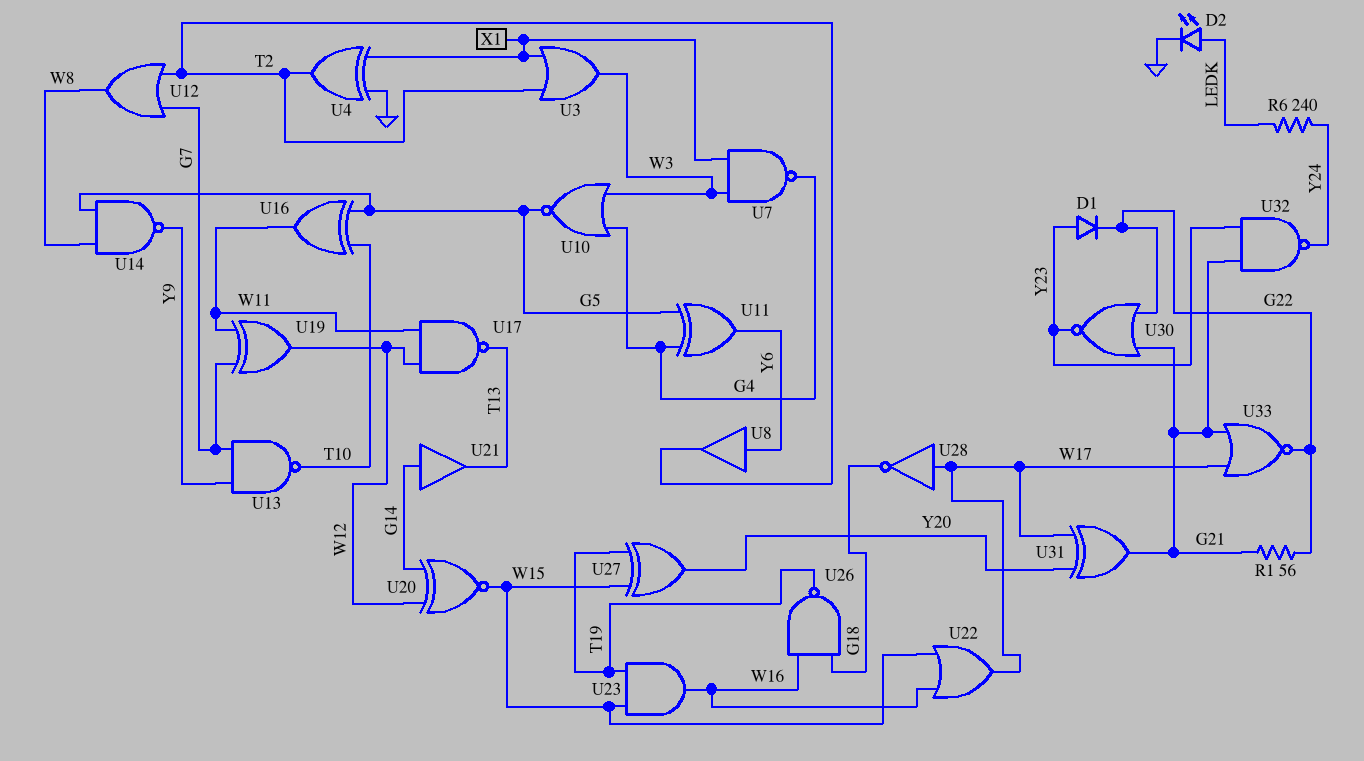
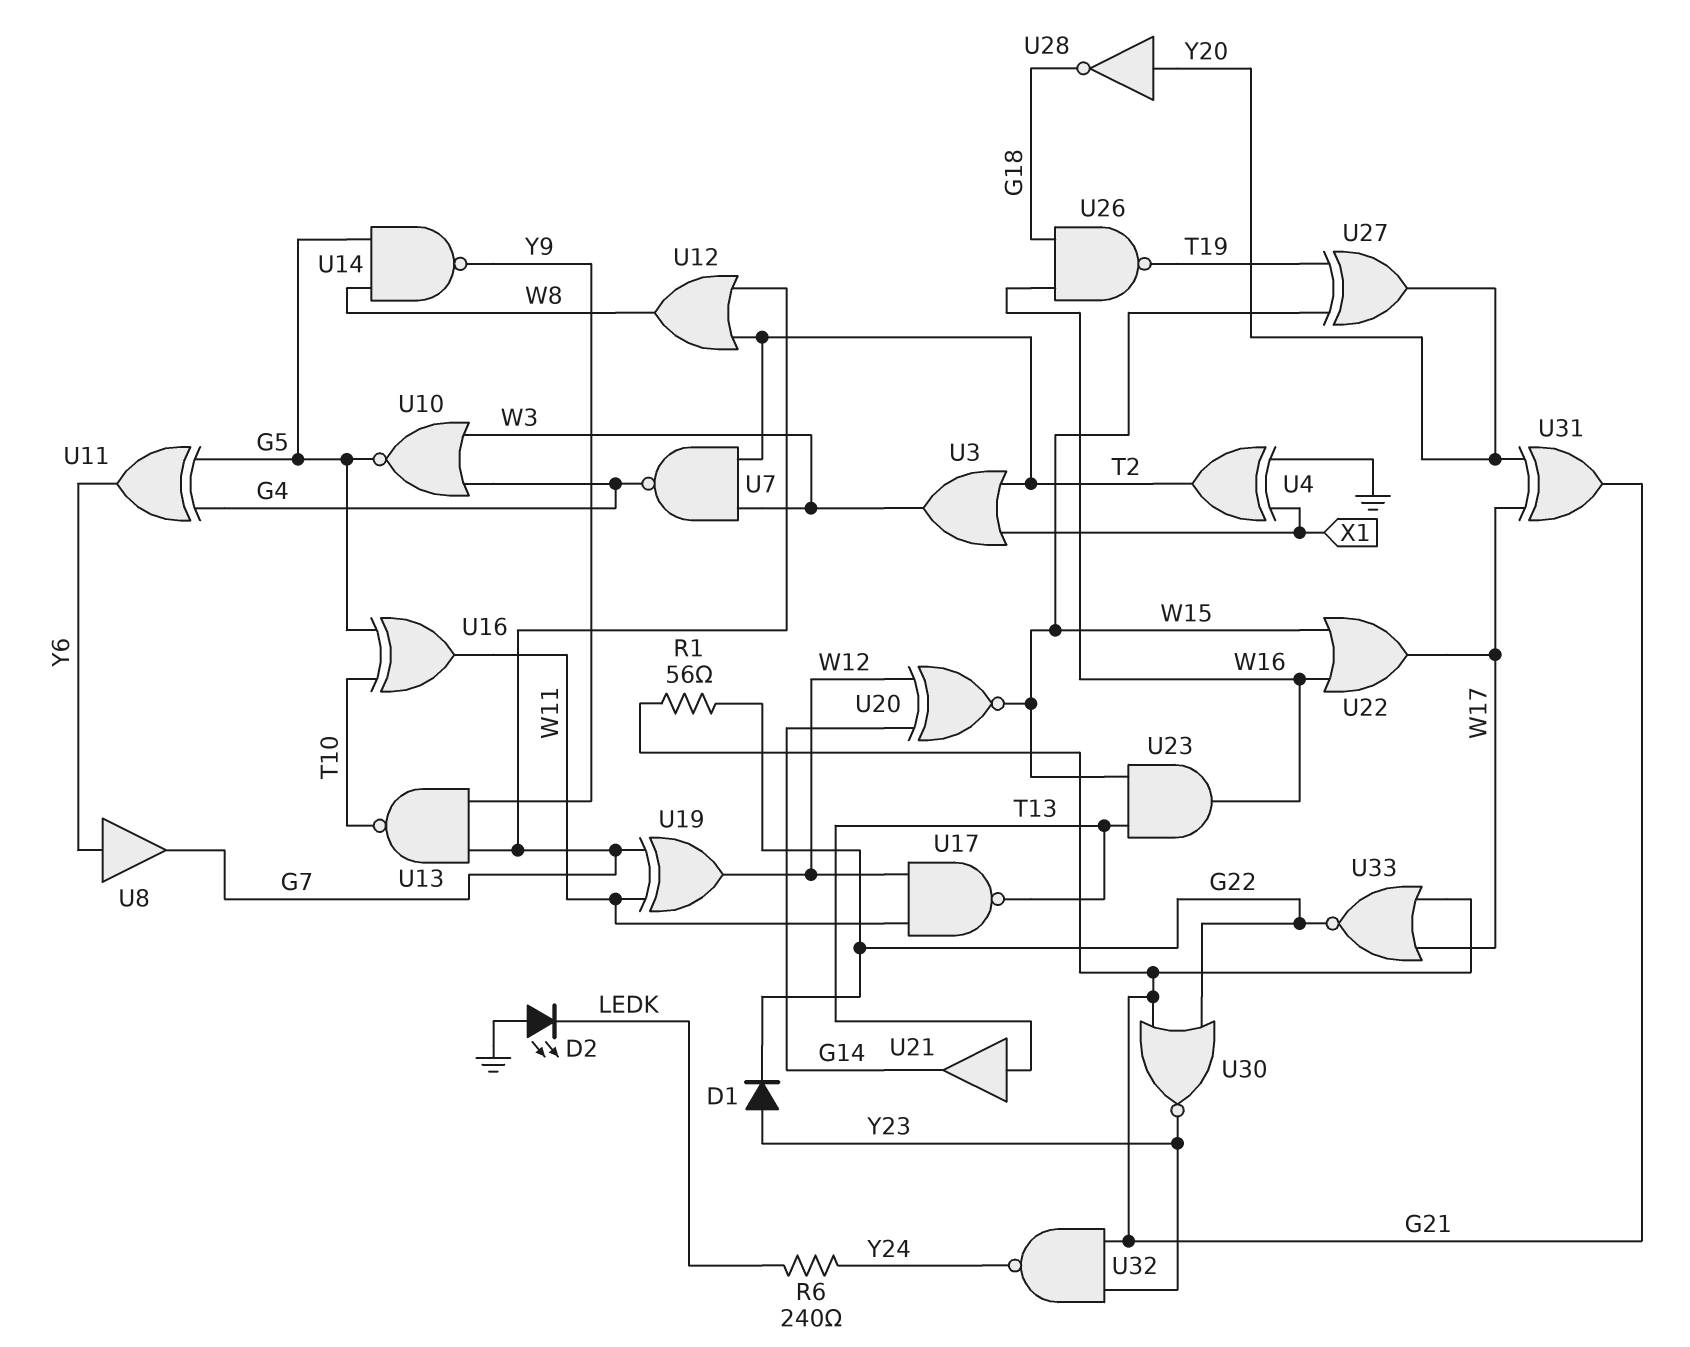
D2: LED (A LEDK, K GND) -> LED (A GND, K LEDK)
U7: NAND (in W3, in X1, out G4) -> NAND (in T2, in W3, out G4)
U8: buffer (in Y6, out T2) -> buffer (in Y6, out G7)
U21: buffer (in G14, out T13) -> buffer (in T13, out G14)
U23: AND (in T19, in W15, out W16) -> AND (in T13, in W15, out W16)
U28: NOT (in W17, out G18) -> NOT (in Y20, out G18)

